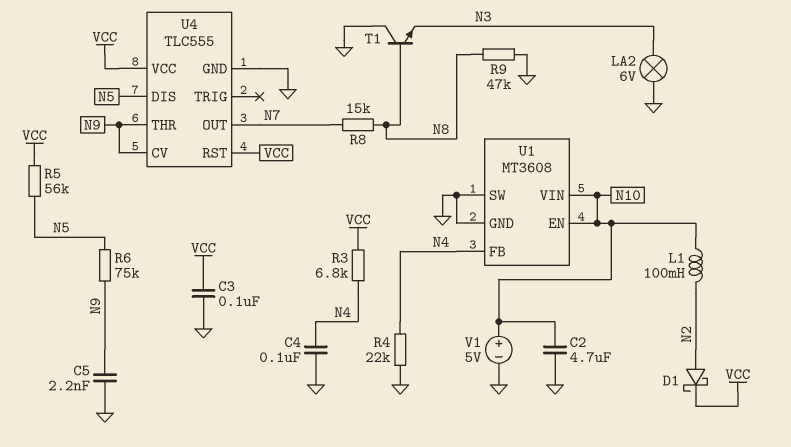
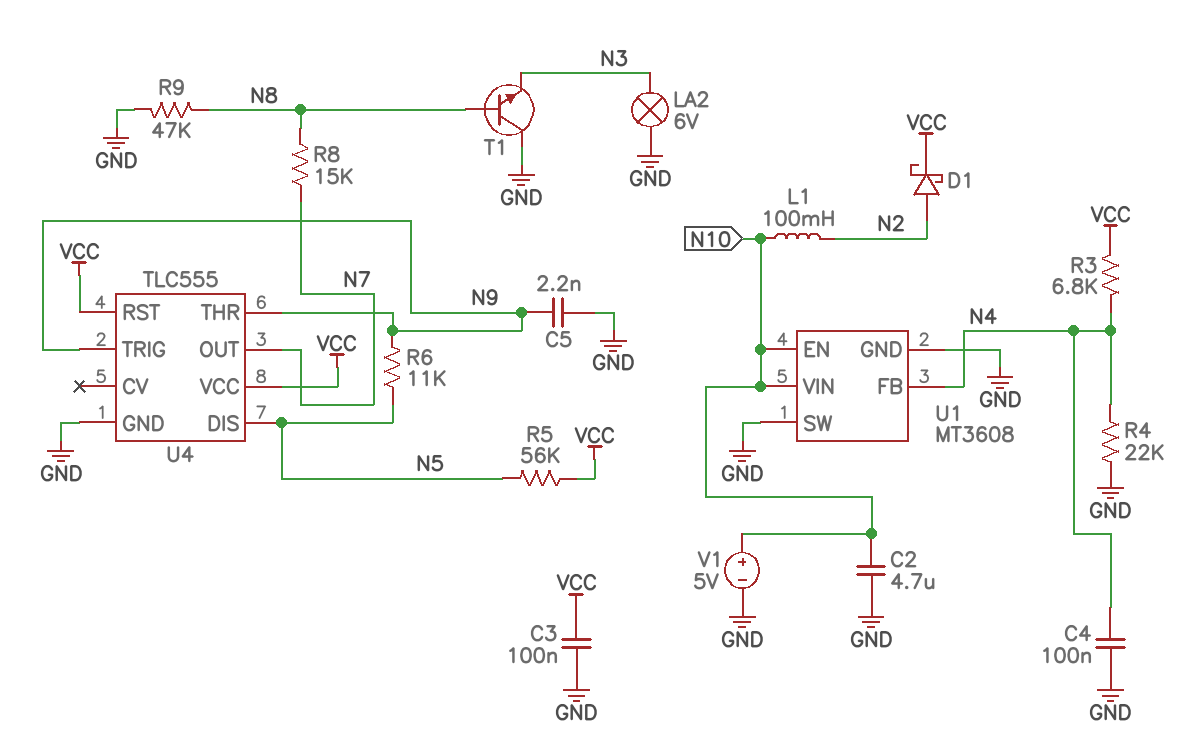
R6: 75k (N5, N9) -> 11k (N5, N9)
U4 pin CV: N9 -> none
U4 pin TRIG: none -> N9

